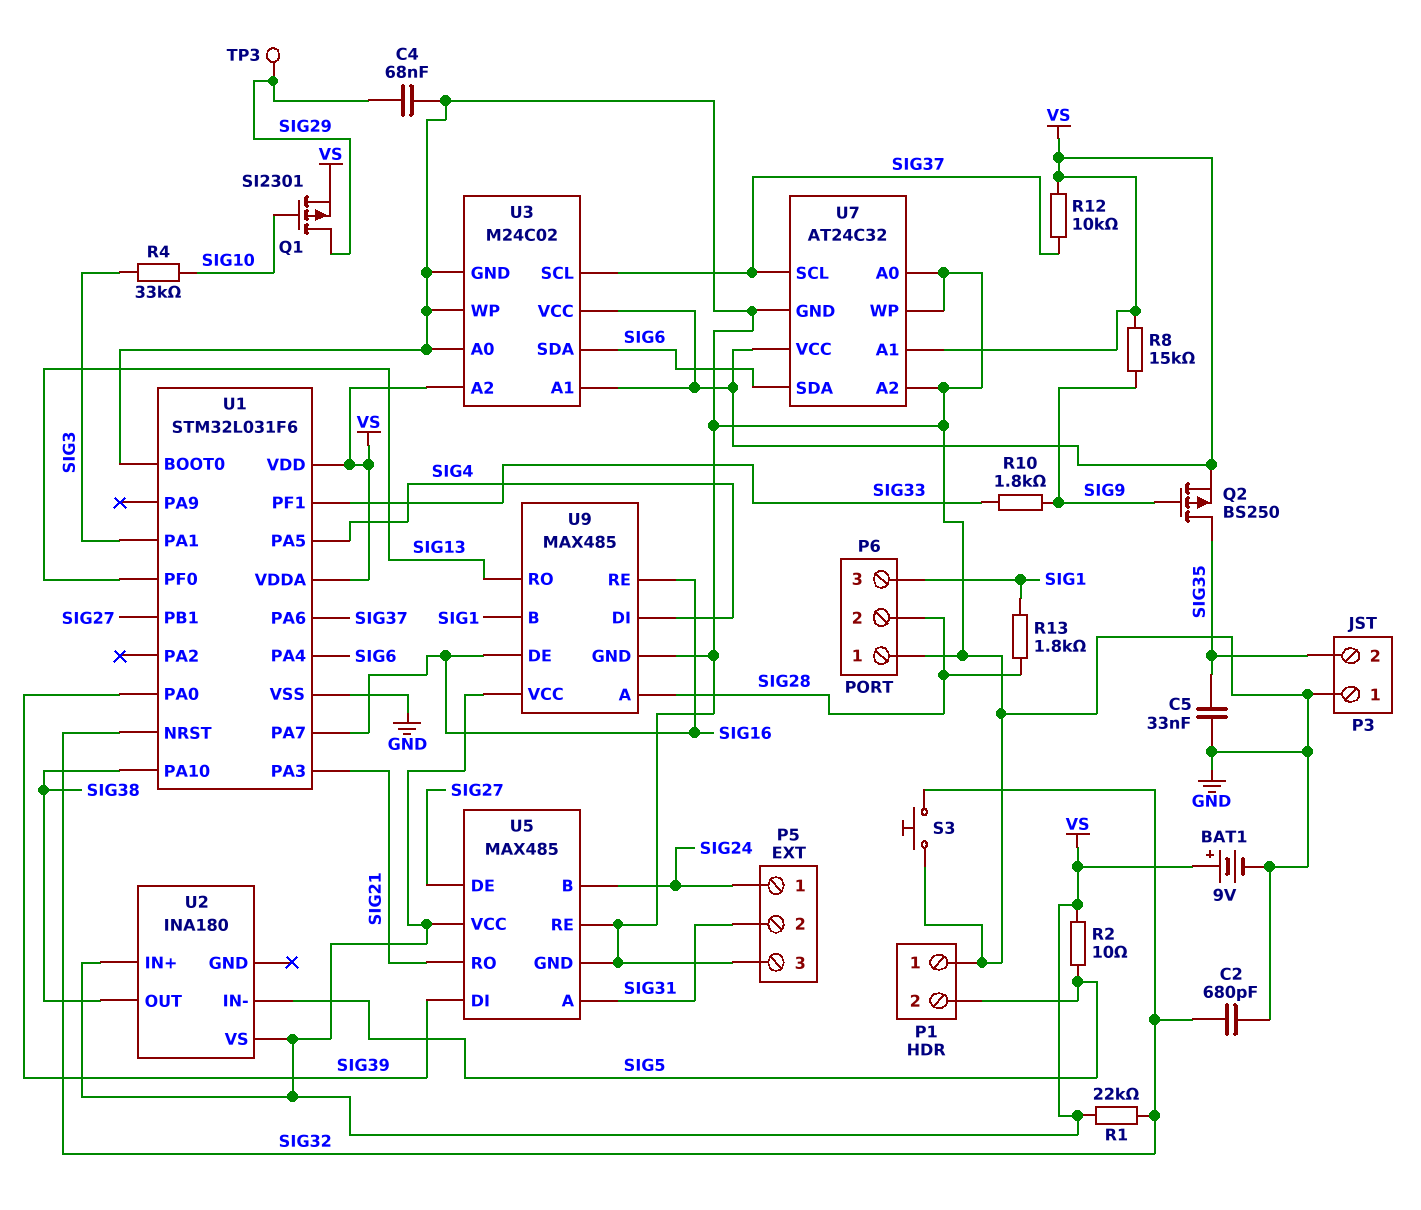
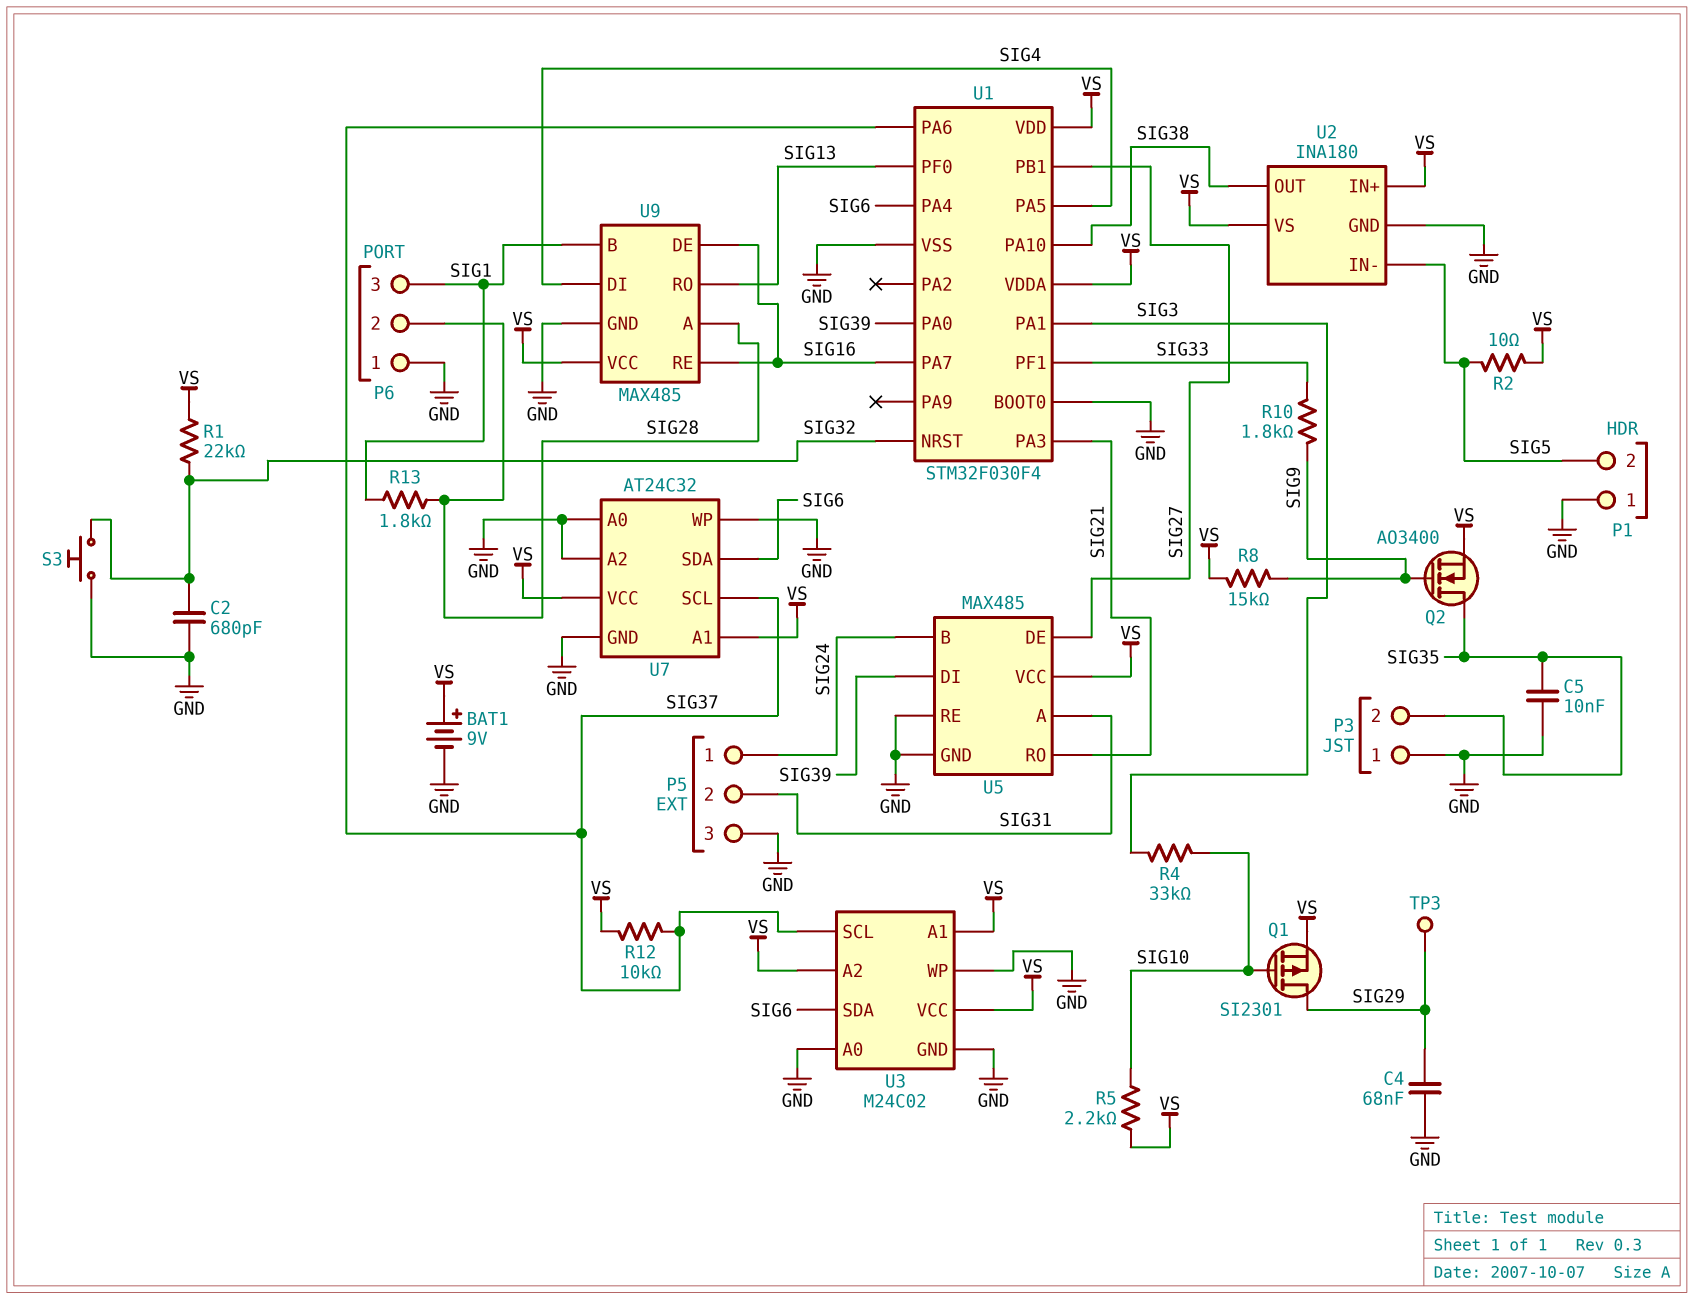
C5: 33nF (GND, SIG35) -> 10nF (GND, SIG35)
Q2: PMOS BS250 (G SIG9, D SIG35, S VS) -> NMOS AO3400 (G SIG9, D SIG35, S VS)
R5: none -> 2.2k (SIG10, VS)
U1: STM32L031F6 -> STM32F030F4
U2 pin GND: none -> GND

